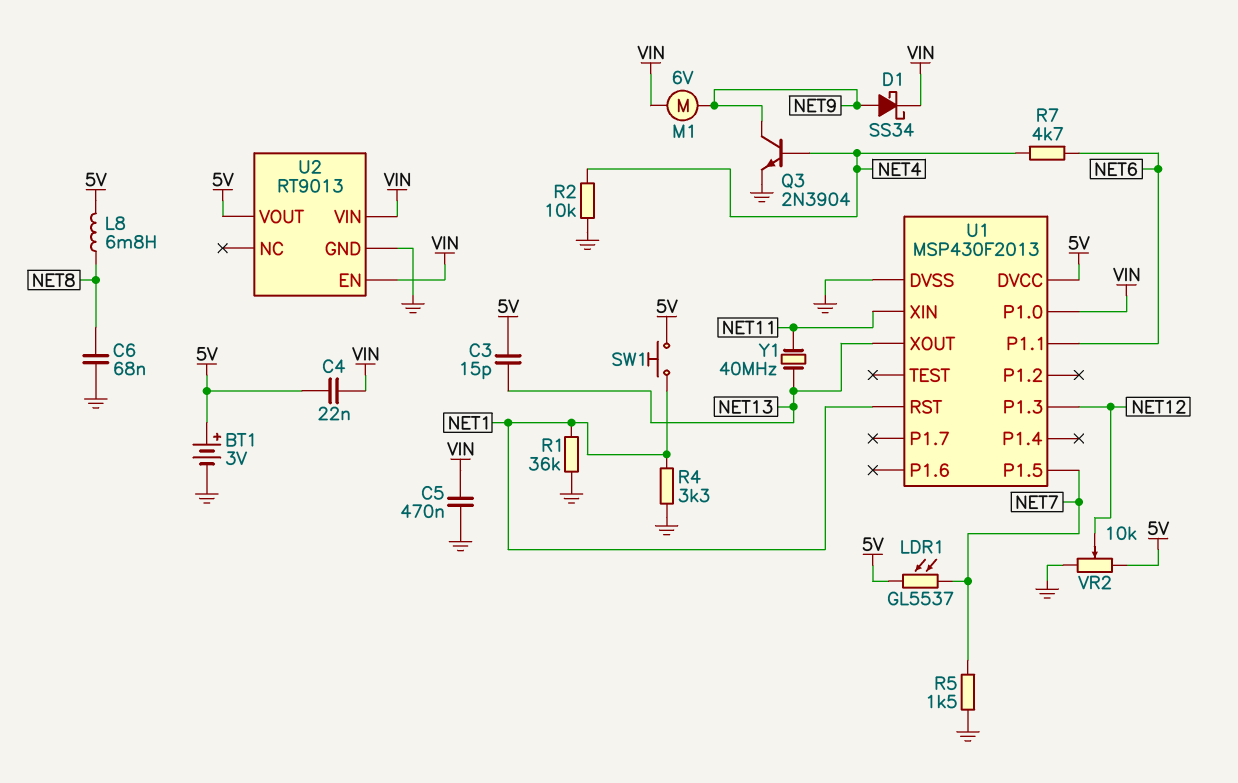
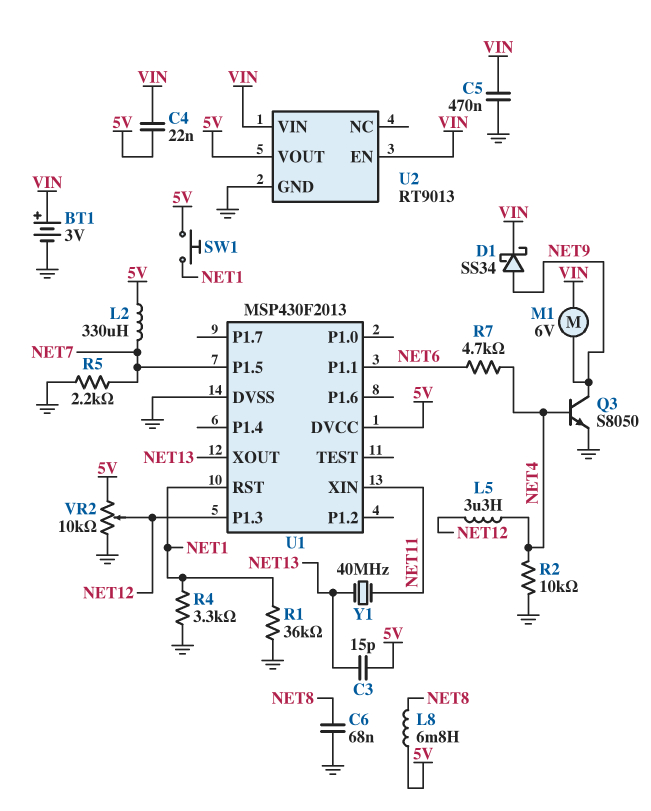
BT1: 3V (plus 5V, minus GND) -> 3V (plus VIN, minus GND)
L2: none -> 330uH (5V, NET7)
L5: none -> 3.3uH (NET4, NET12)
LDR1: GL5537 (5V, NET7) -> none
Q3: NPN 2N3904 (B NET4, C NET9, E GND) -> NPN S8050 (B NET4, C NET9, E GND)
R5: 1.5k (GND, NET7) -> 2.2k (GND, NET7)
U1 pin P1.0: VIN -> none

